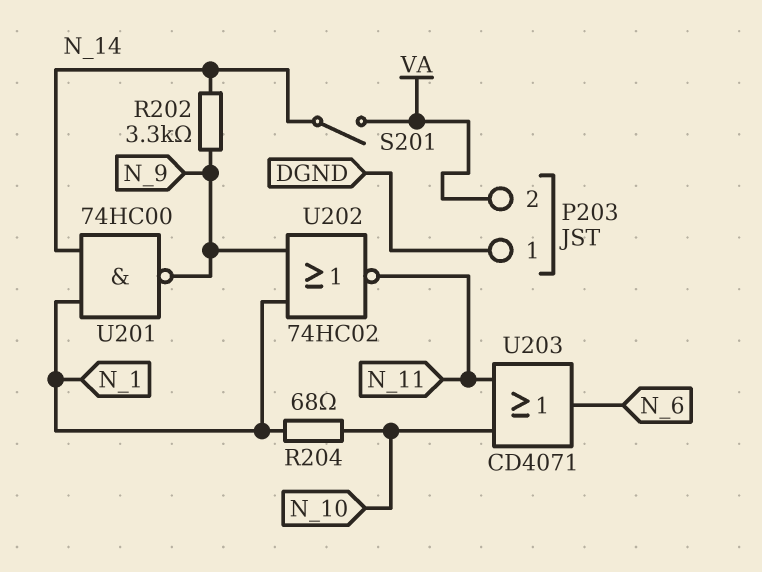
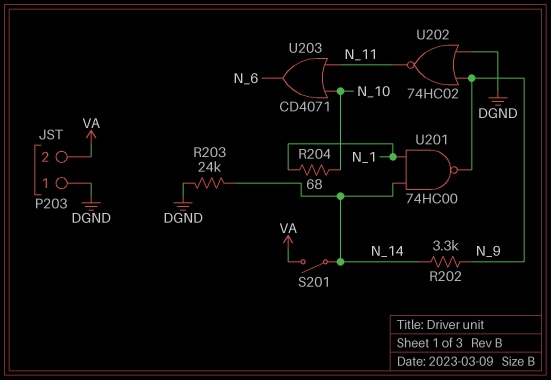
R203: none -> 24k (DGND, N_14)
U202: NOR 74HC02 (in N_1, in N_9, out N_11) -> NOR 74HC02 (in DGND, in N_9, out N_11)

